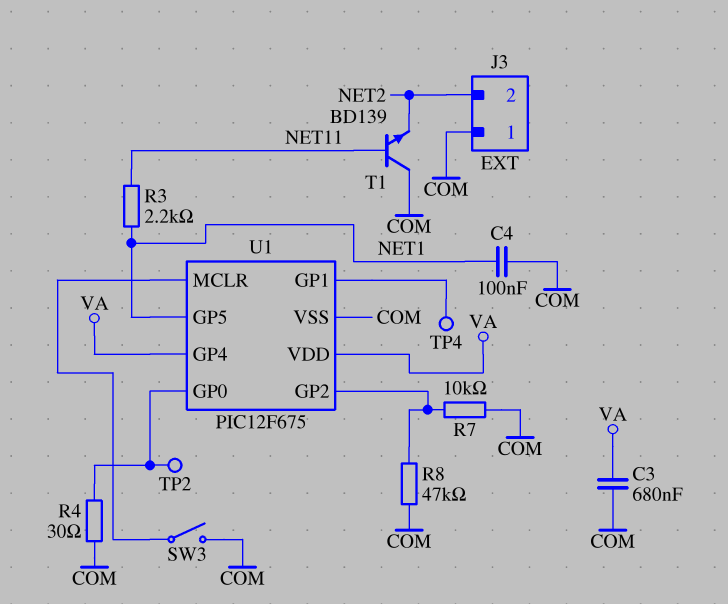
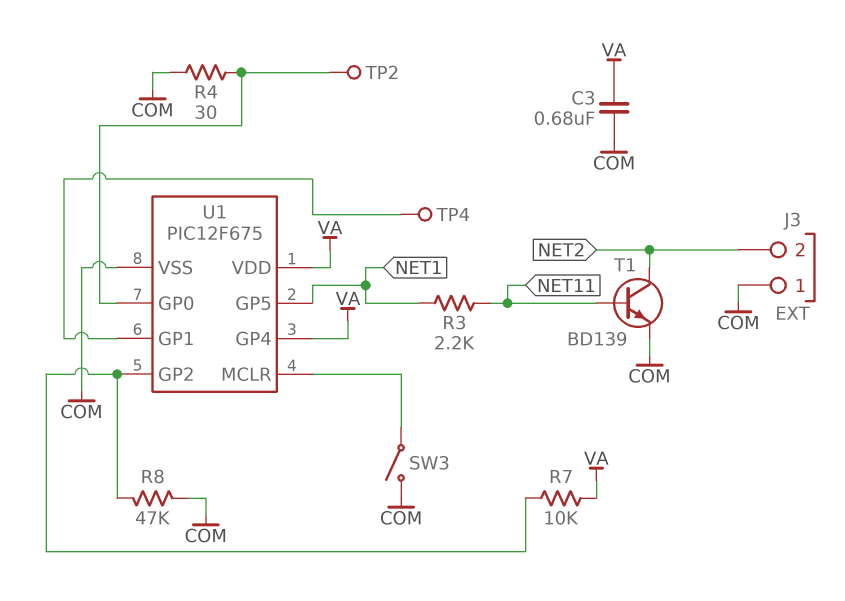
C4: 100nF (COM, NET1) -> none
R7: 10k (COM, U1/GP2) -> 10k (U1/GP2, VA)
T1: NPN BD139 (B NET11, C COM, E NET2) -> NPN BD139 (B NET11, C NET2, E COM)

